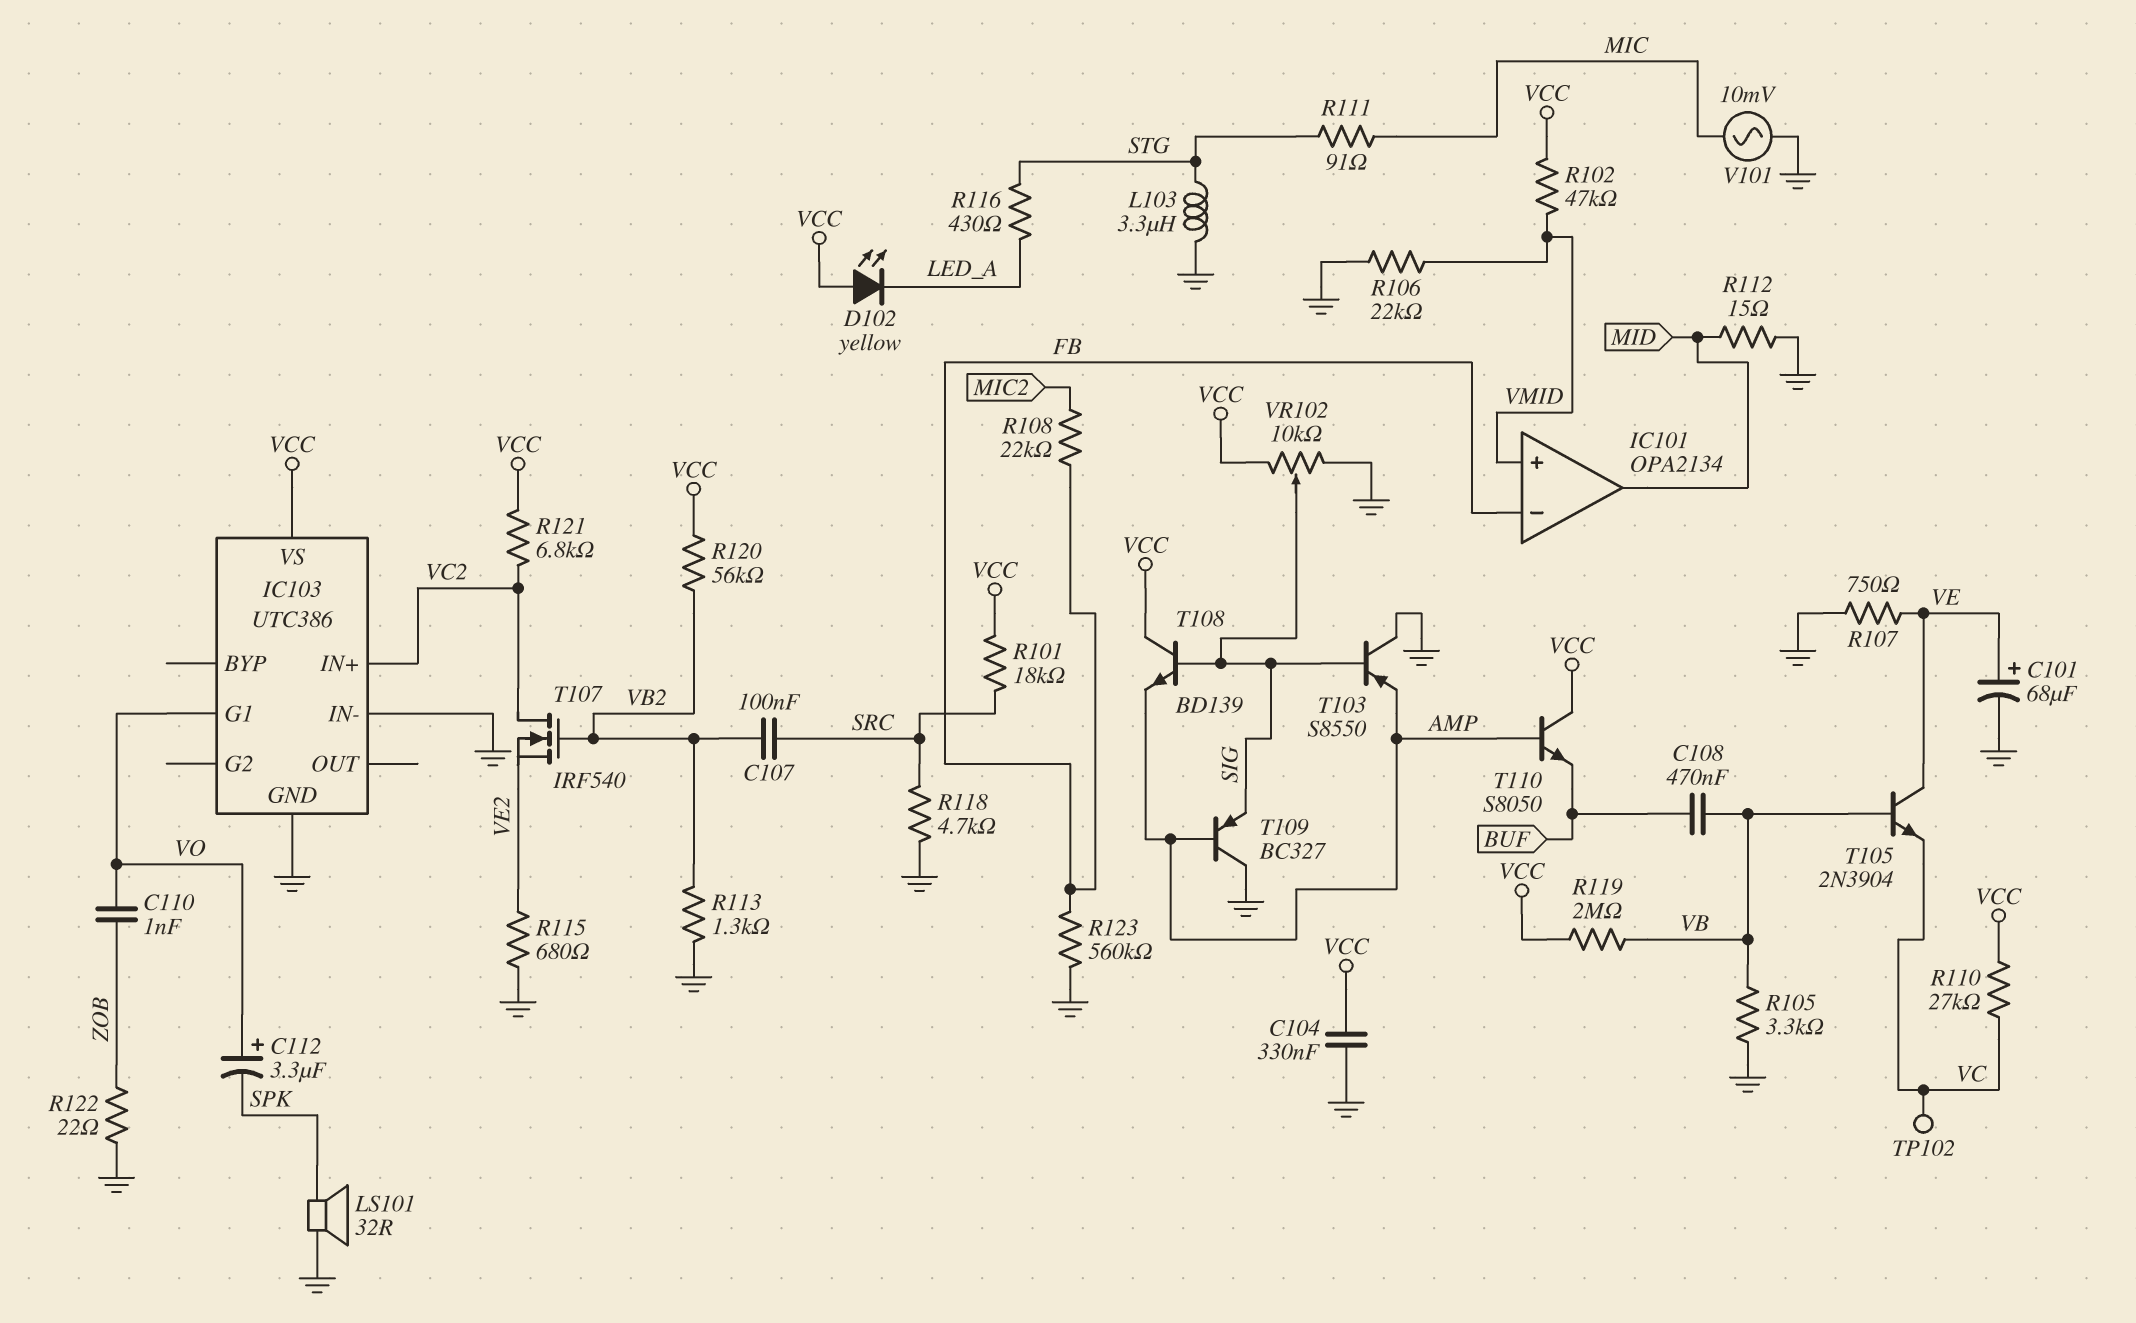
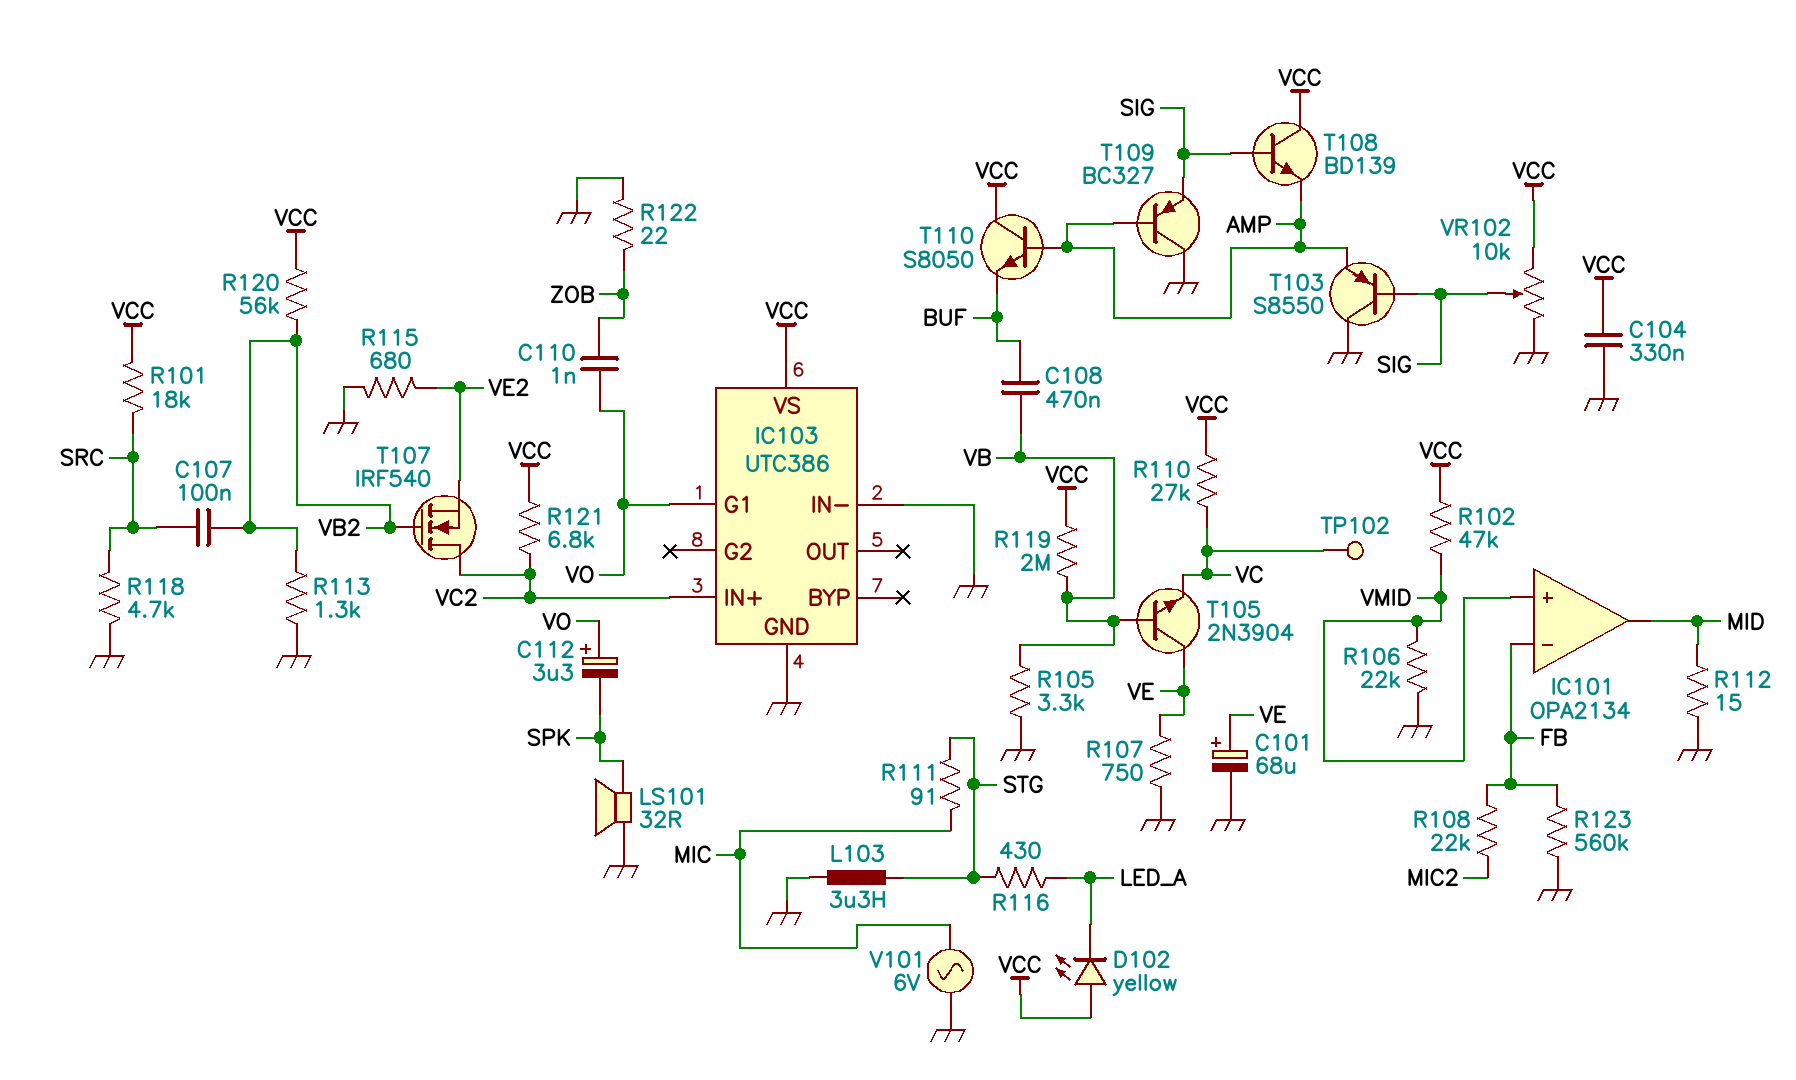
V101: AC 10mV (GND, MIC) -> AC 6V (GND, MIC)

